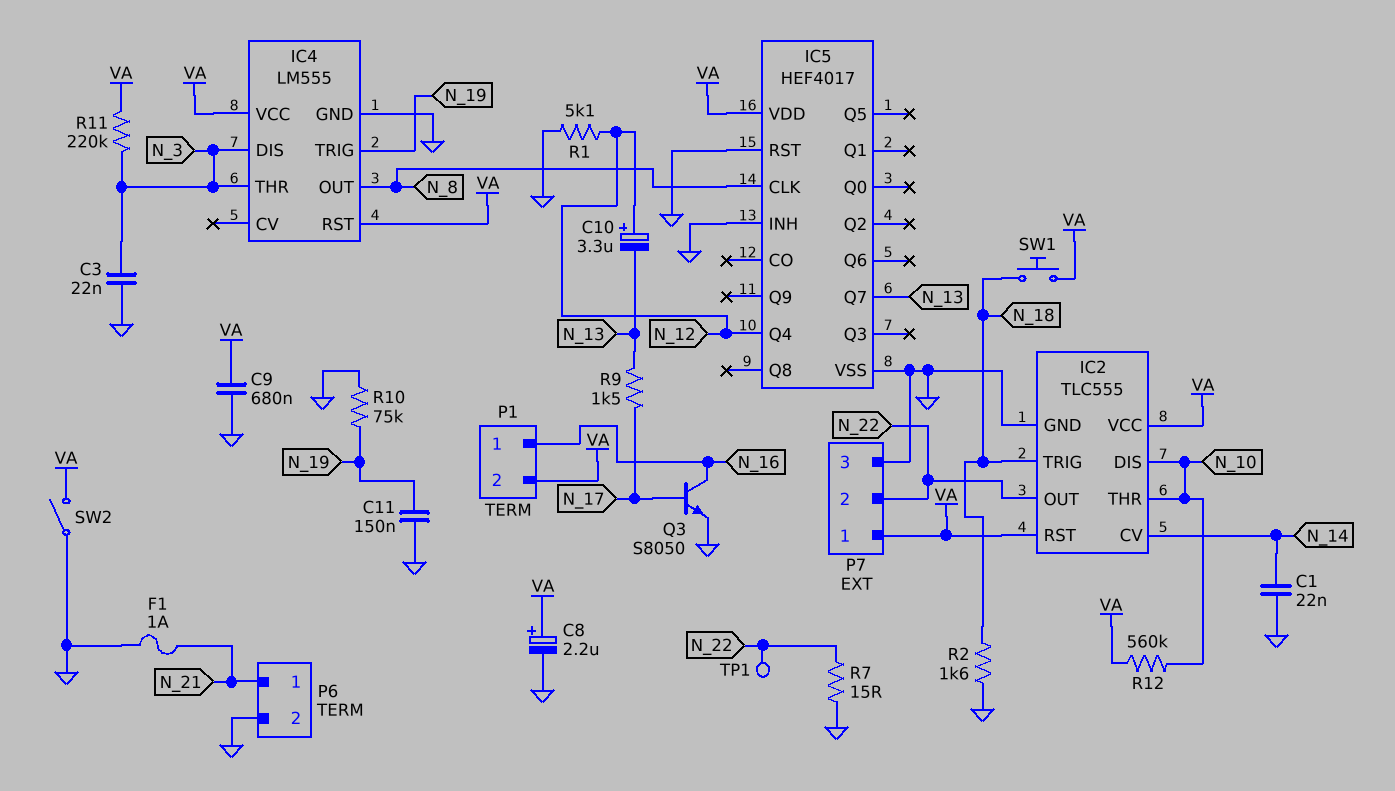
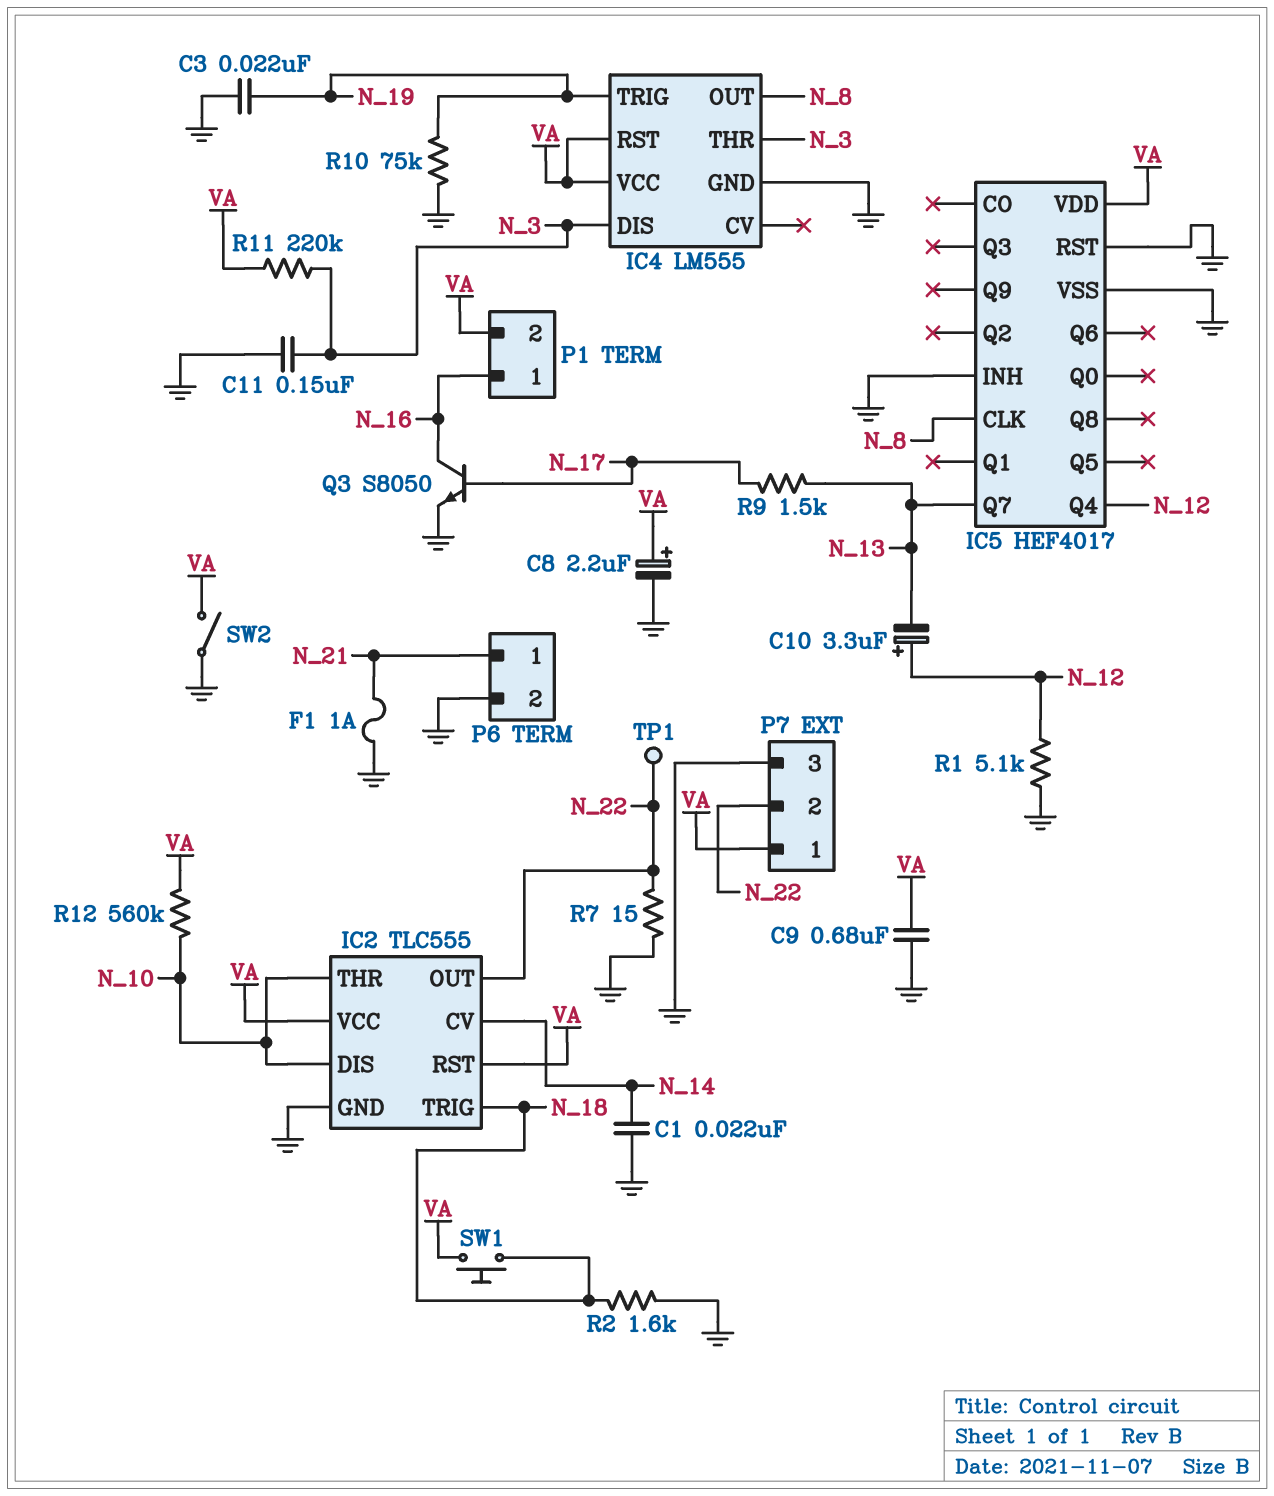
C3: 22nF (GND, N_3) -> 22nF (GND, N_19)
C11: 150nF (GND, N_19) -> 150nF (GND, N_3)

